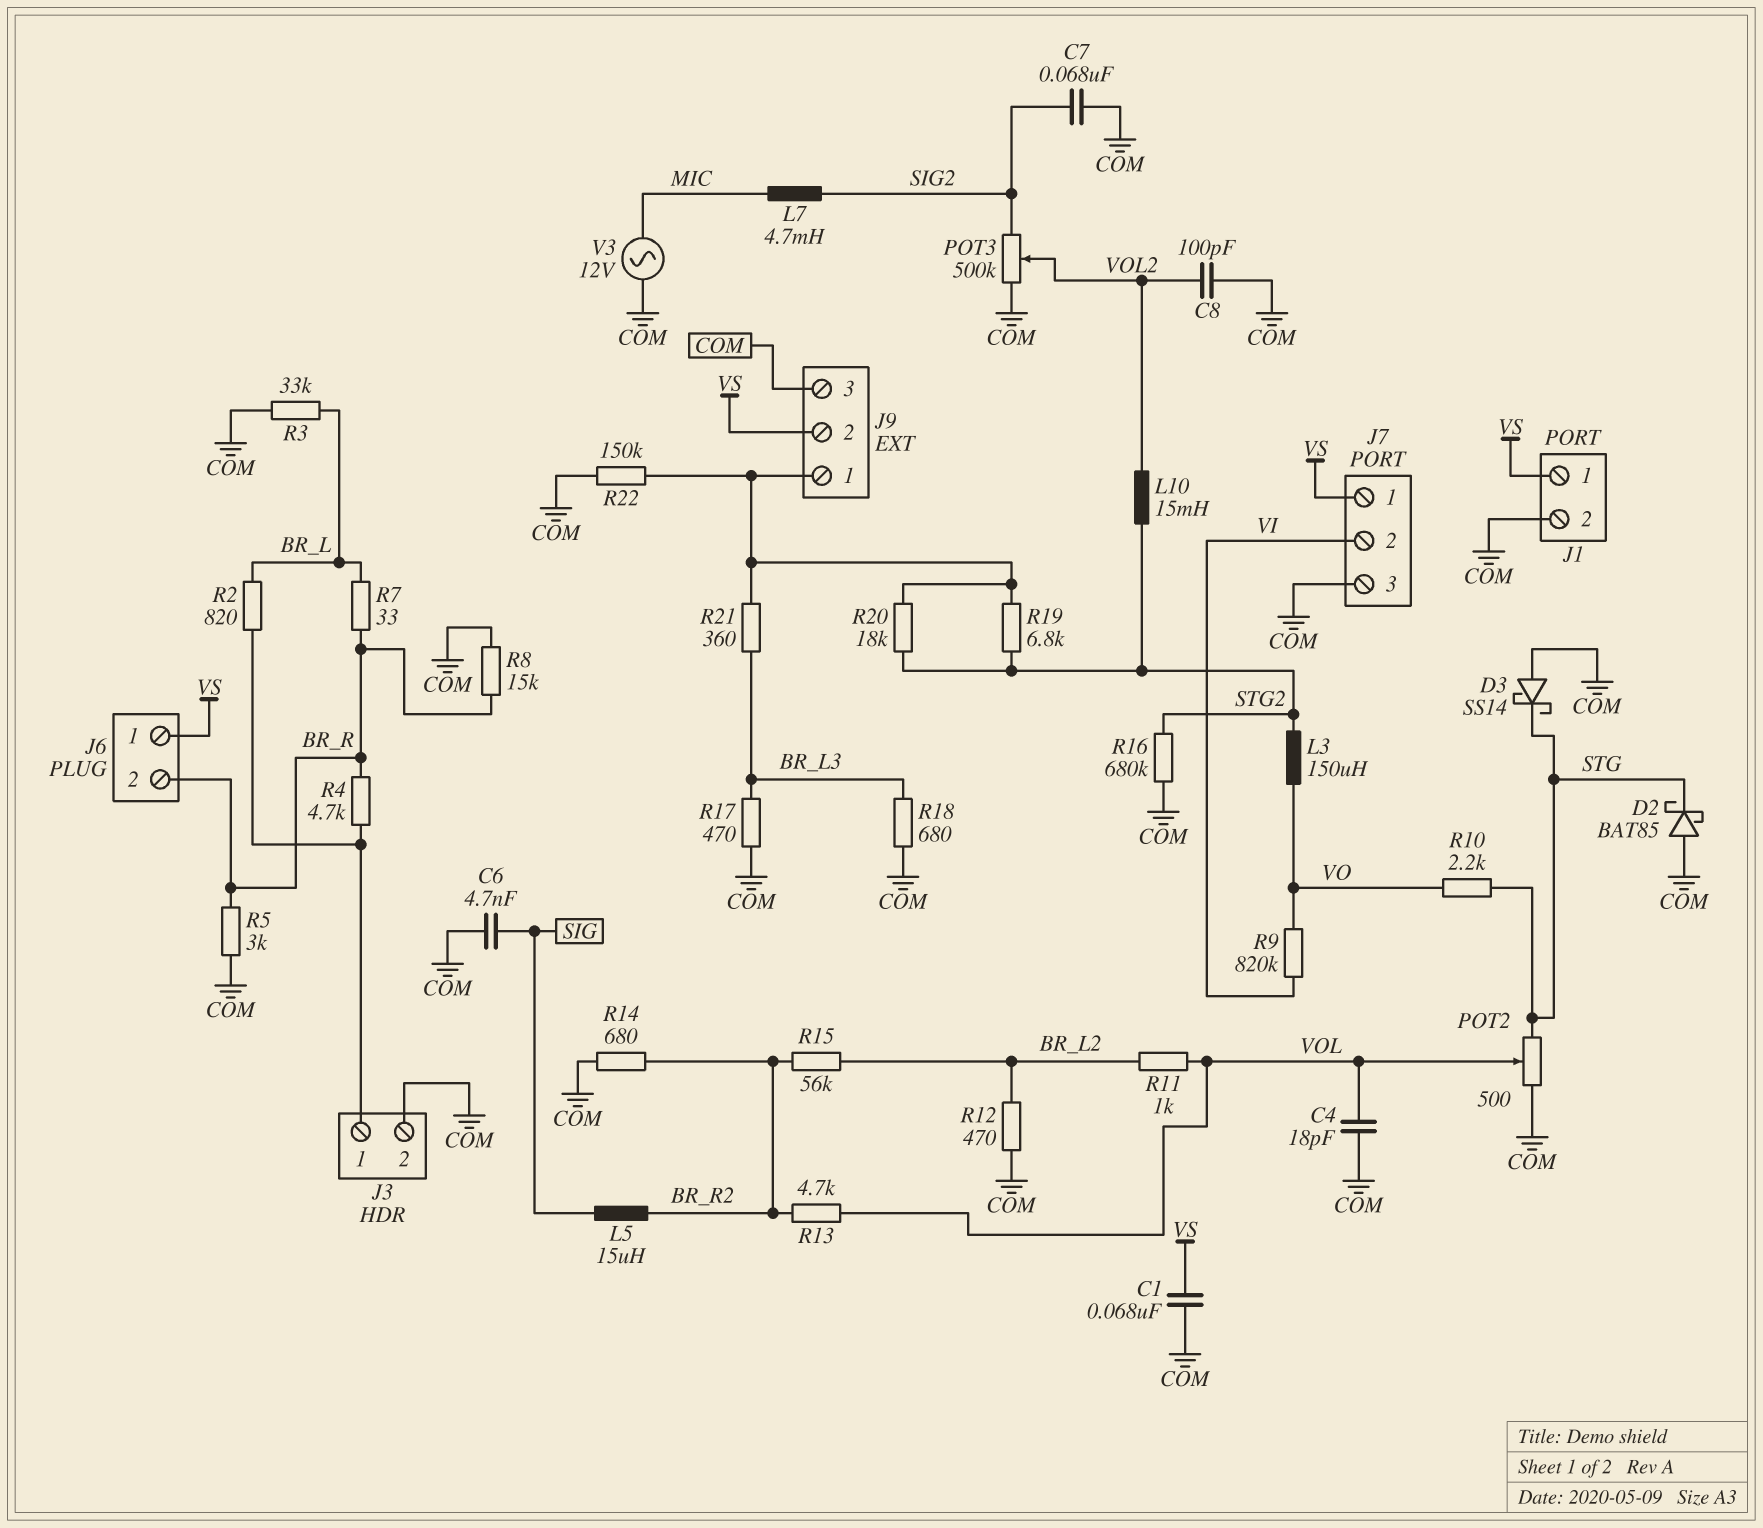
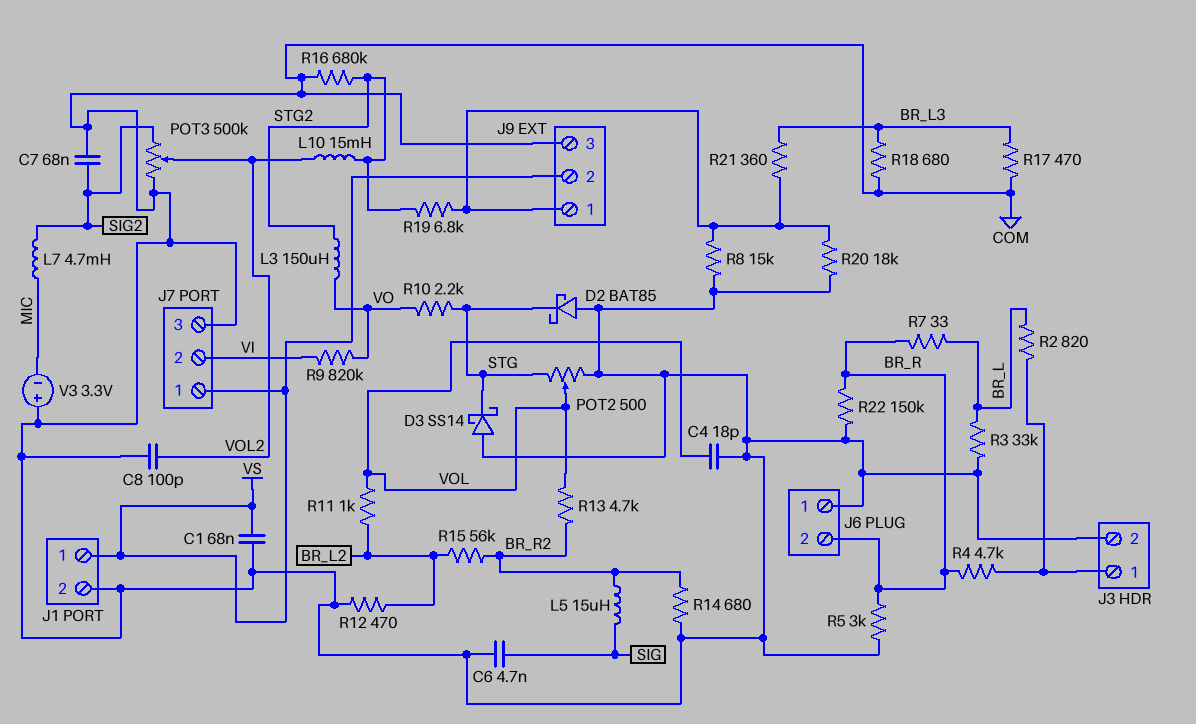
J6 pin 1: VS -> COM
R8: 15k (BR_R, COM) -> 15k (COM, J9/1)
R20: 18k (J9/1, STG2) -> 18k (COM, J9/1)
R22: 150k (COM, J9/1) -> 150k (BR_R, COM)
V3: AC 12V (COM, MIC) -> 3.3V (plus COM, minus MIC)

